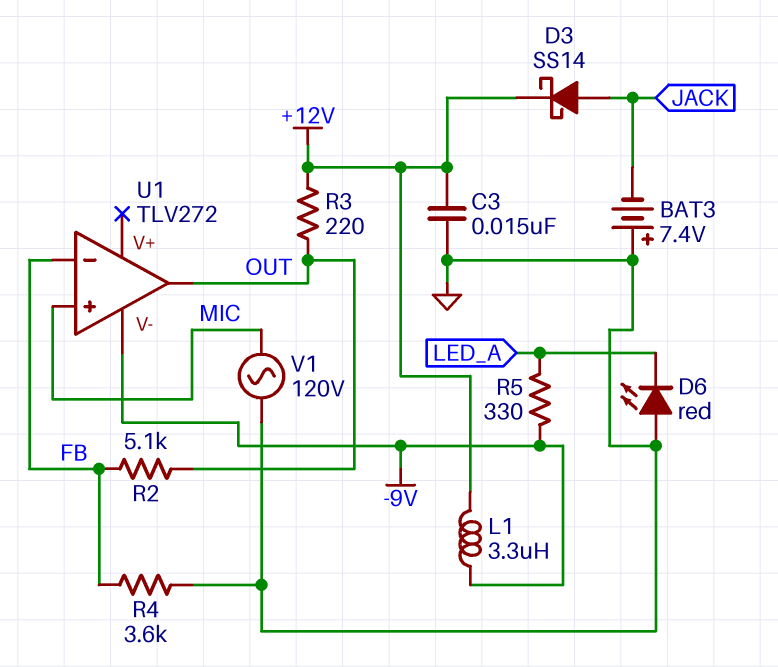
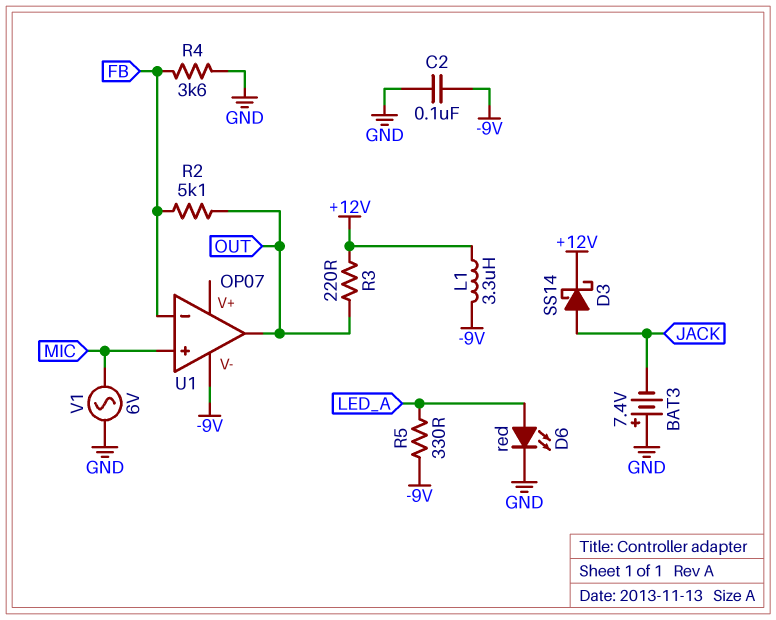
C2: none -> 100nF (-9V, GND)
C3: 15nF (+12V, GND) -> none
D6: LED red (A GND, K LED_A) -> LED red (A LED_A, K GND)
U1: TLV272 -> OP07
V1: AC 120V (GND, MIC) -> AC 6V (GND, MIC)

